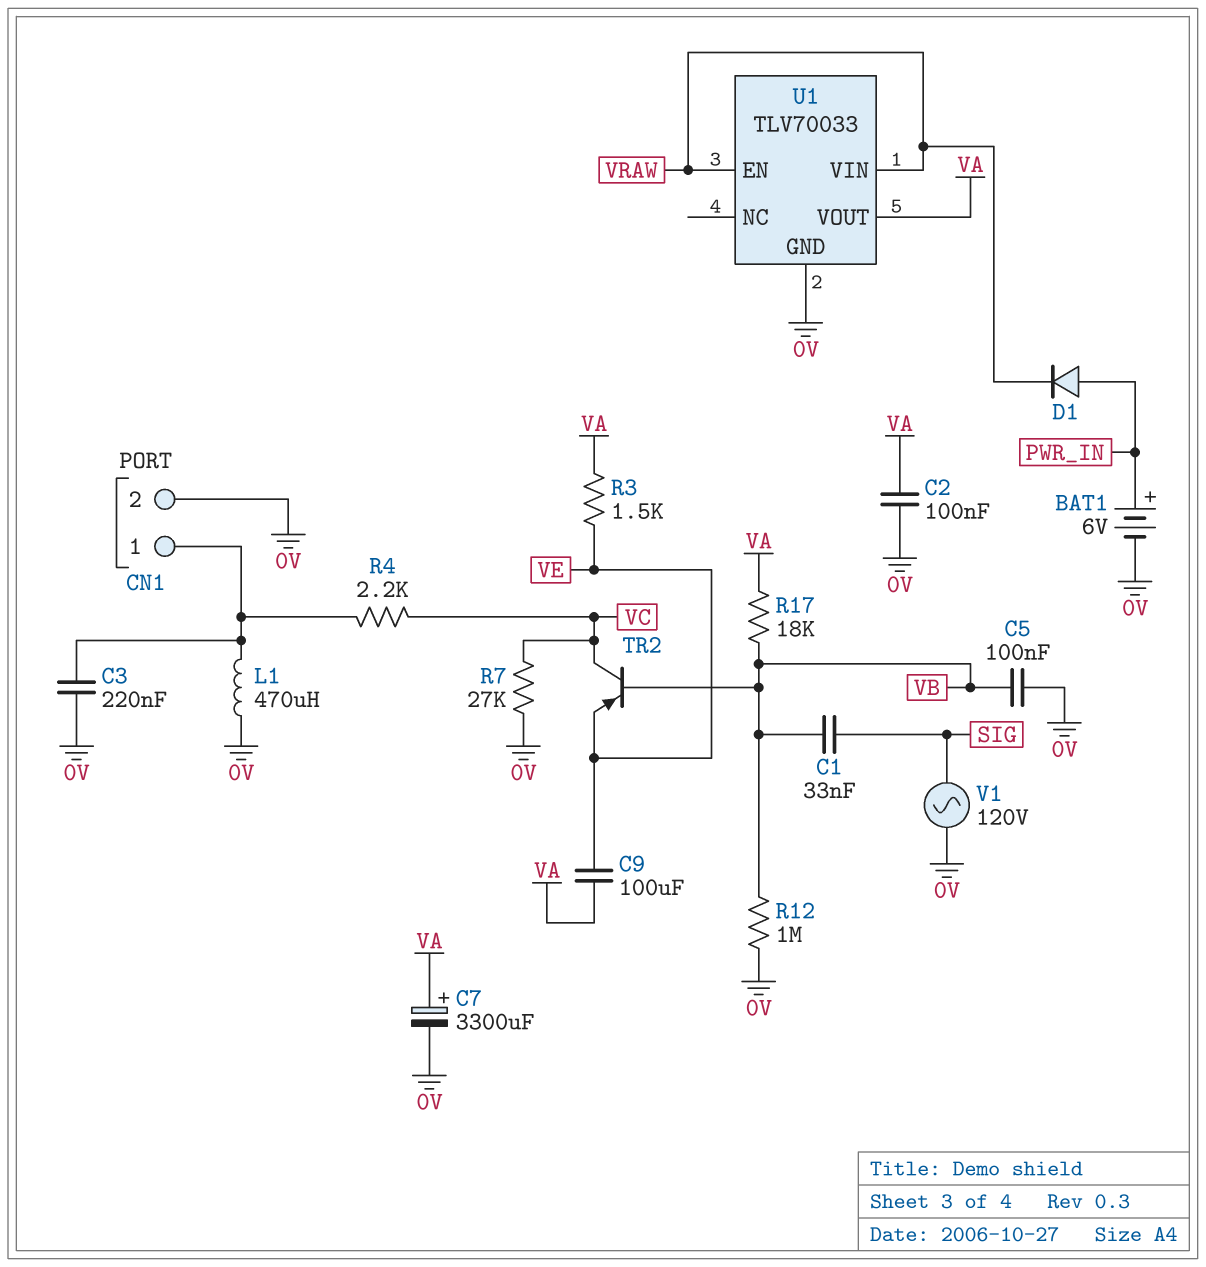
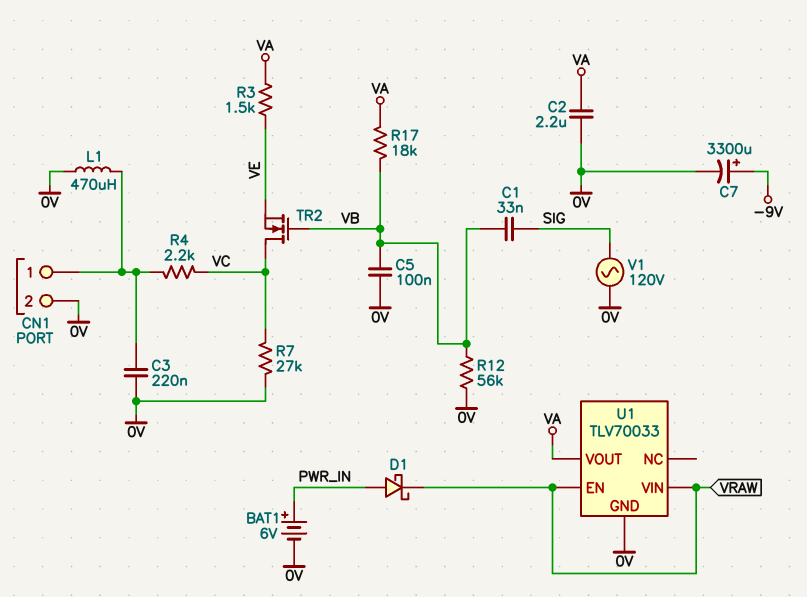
C2: 100nF (0V, VA) -> 2.2uF (0V, VA)
C7: 3300uF (plus VA, minus 0V) -> 3300uF (plus -9V, minus 0V)
C9: 100uF (VA, VE) -> none
D1: diode (A PWR_IN, K VRAW) -> schottky (A PWR_IN, K VRAW)
R12: 1M (0V, VB) -> 56k (0V, VB)
TR2: PNP (B VB, C VC, E VE) -> NMOS (G VB, D VC, S VE)

